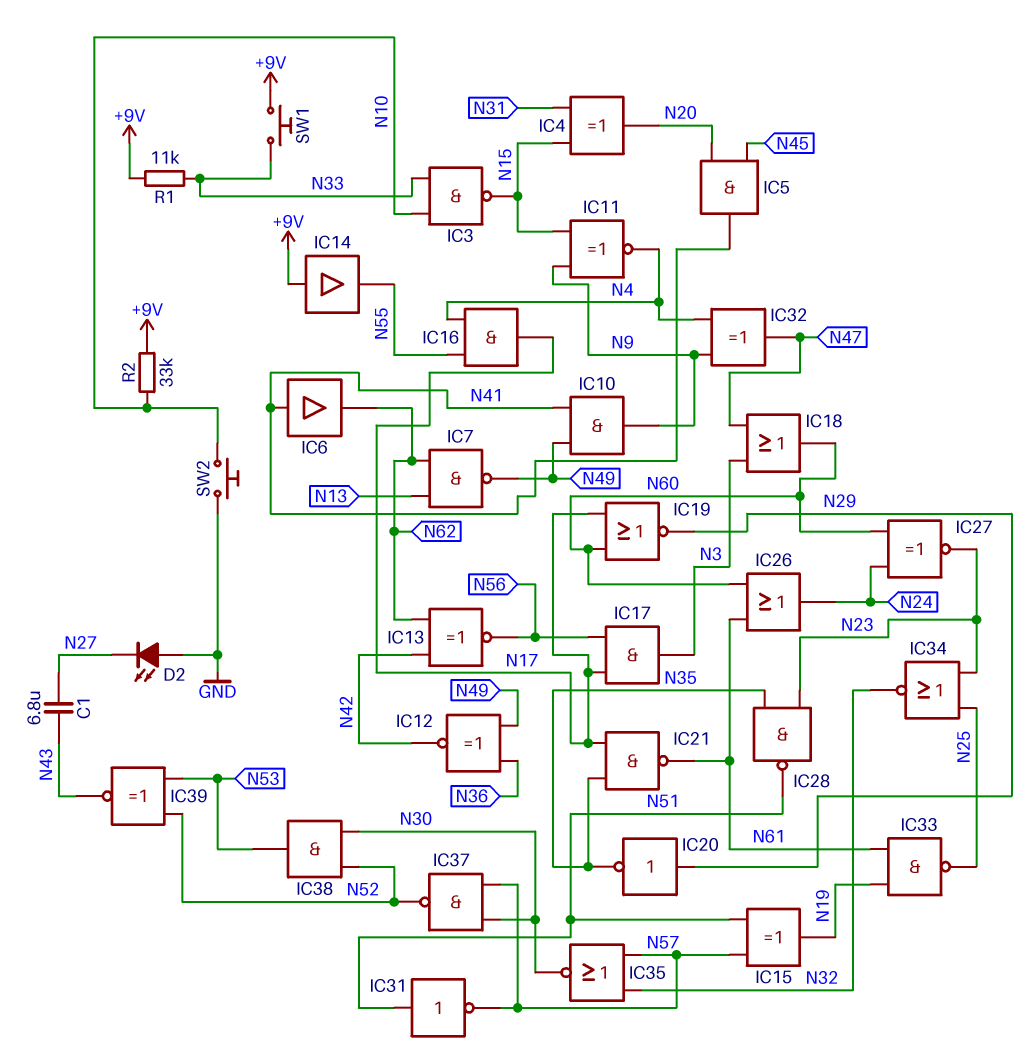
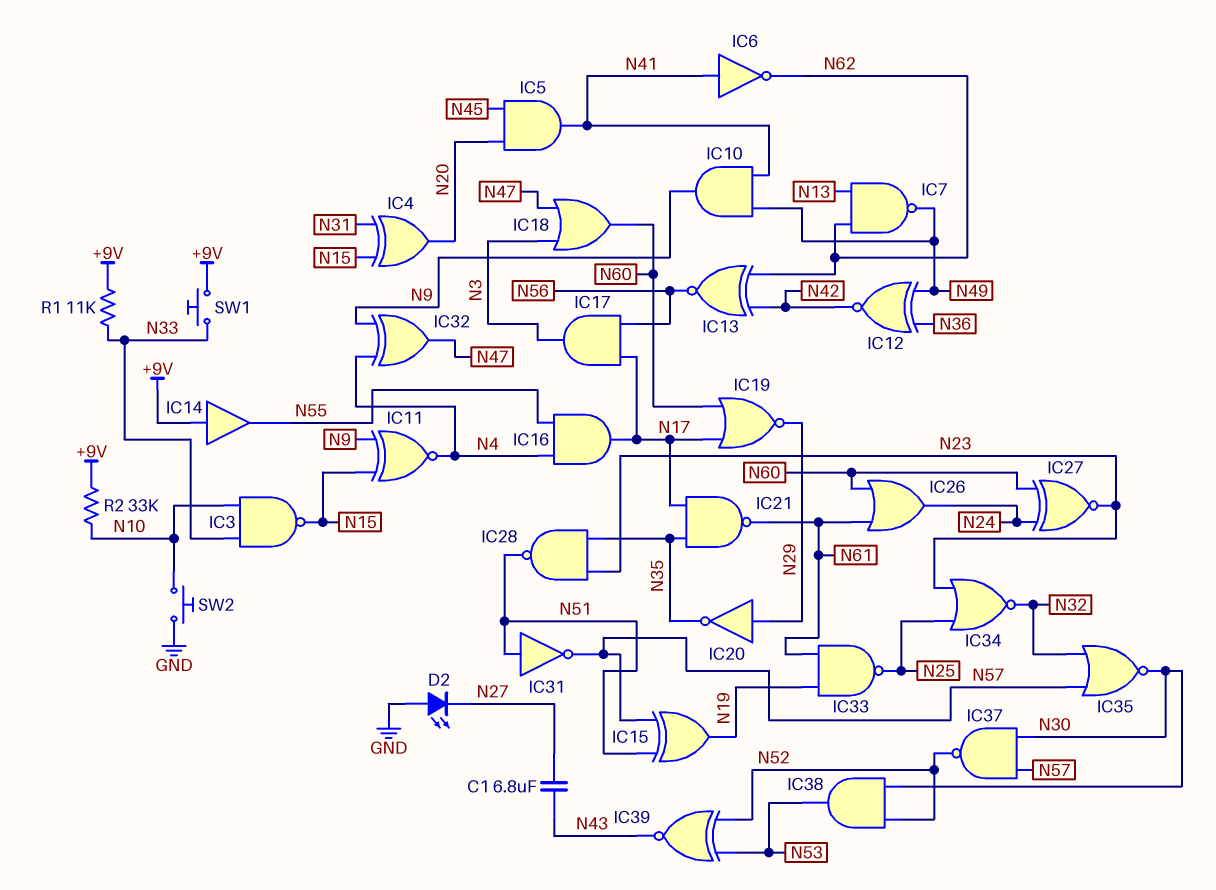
IC6: buffer (in N41, out N62) -> NOT (in N41, out N62)

